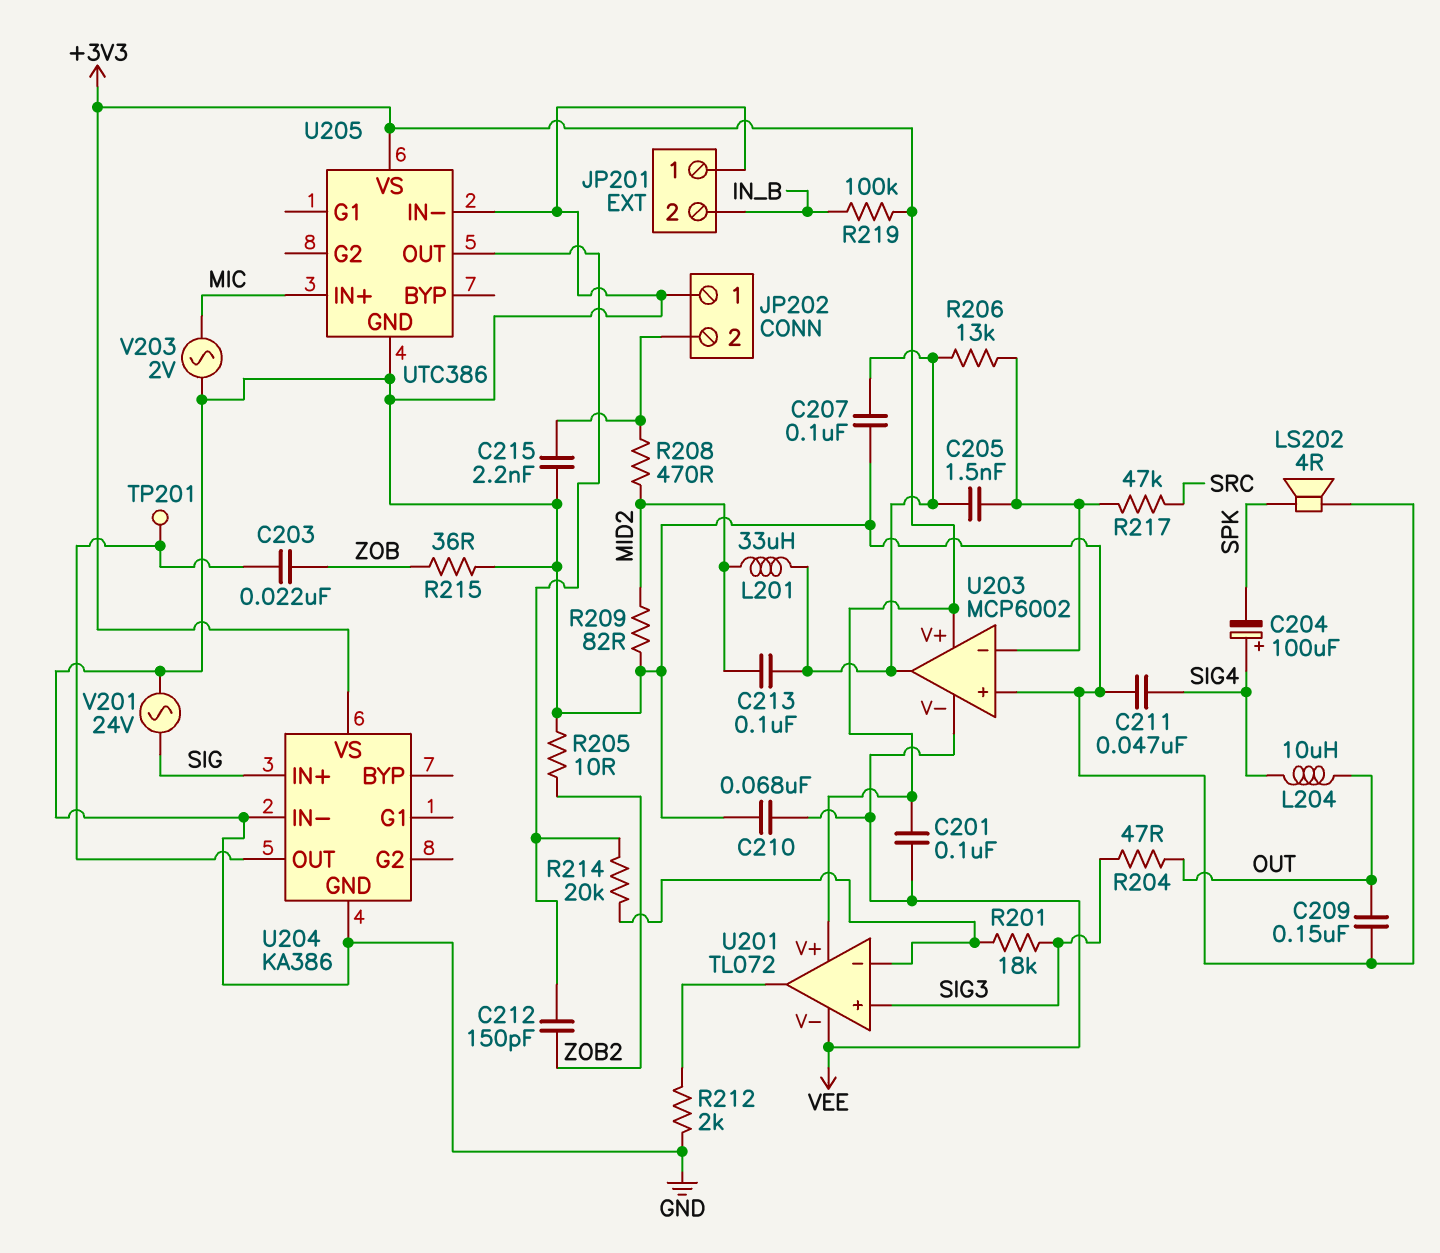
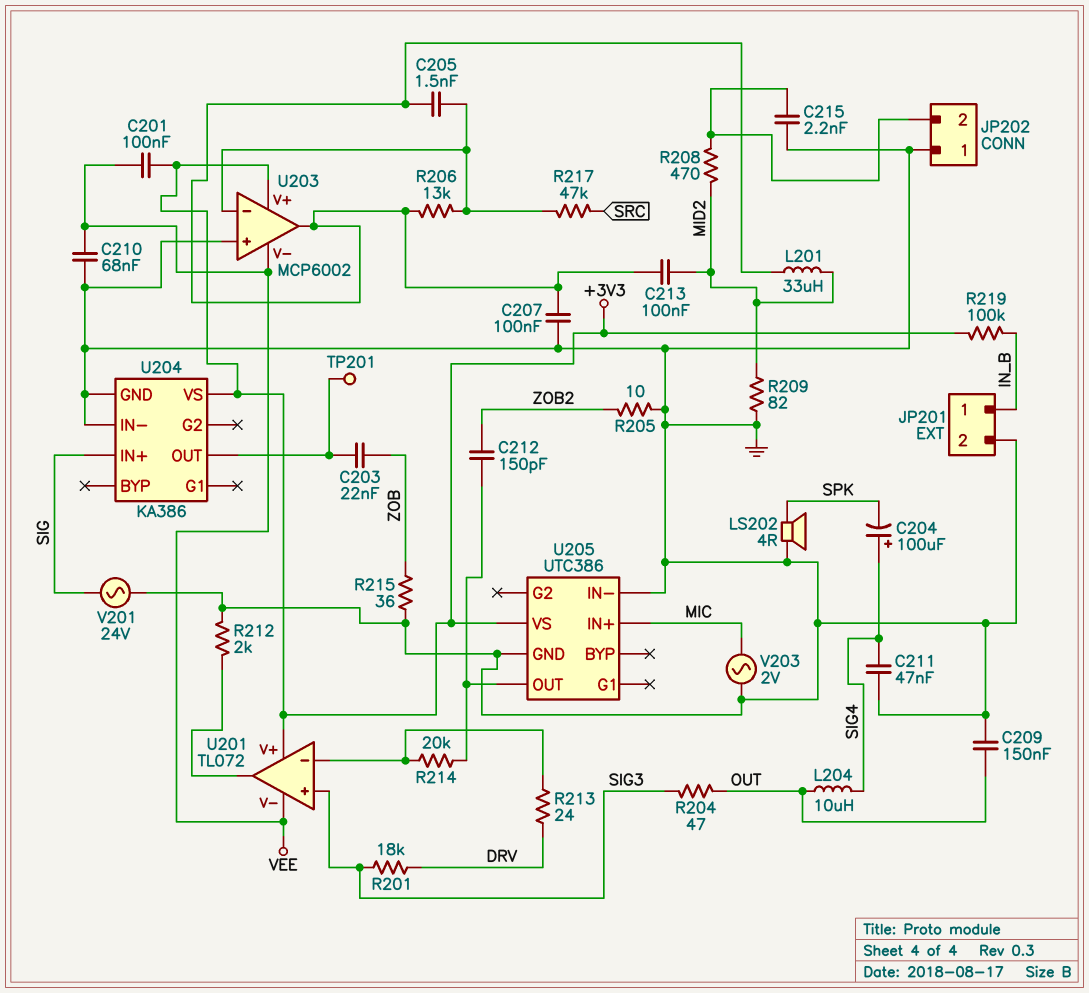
JP201 pin 1: GND -> IN_B
JP201 pin 2: IN_B -> GND
R201: 18k (SIG3, U201/in-) -> 18k (DRV, SIG3)
R213: none -> 24 (DRV, U201/in-)

